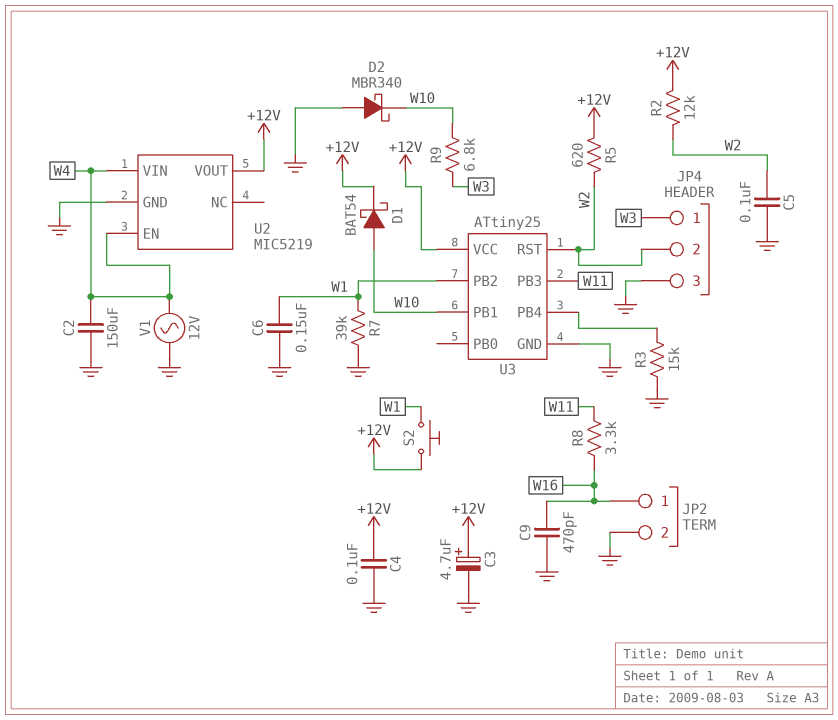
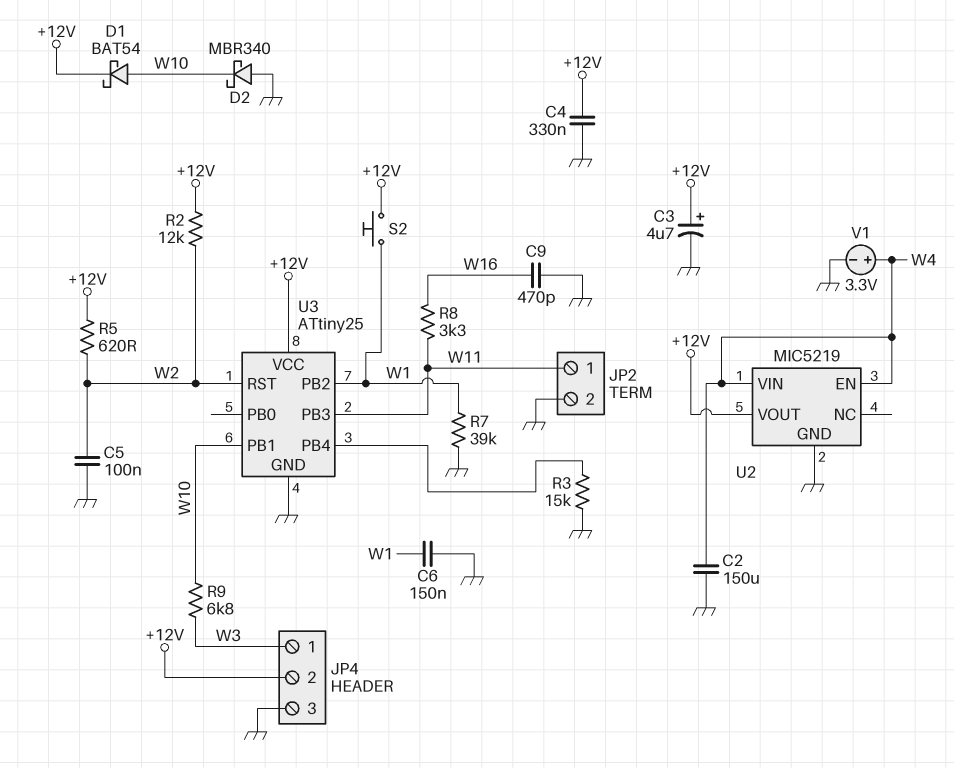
C4: 100nF (+12V, GND) -> 330nF (+12V, GND)
JP2 pin 1: W16 -> W11
JP4 pin 2: W2 -> +12V
V1: AC 12V (GND, W4) -> 3.3V (plus W4, minus GND)

